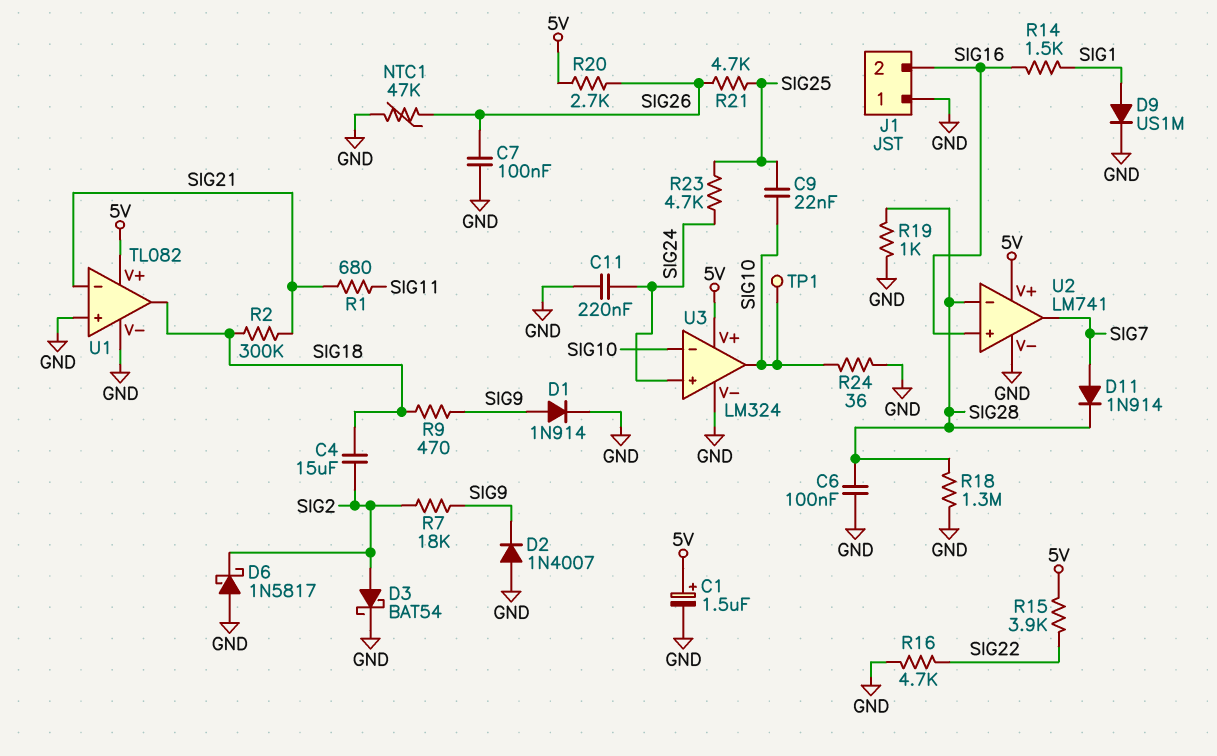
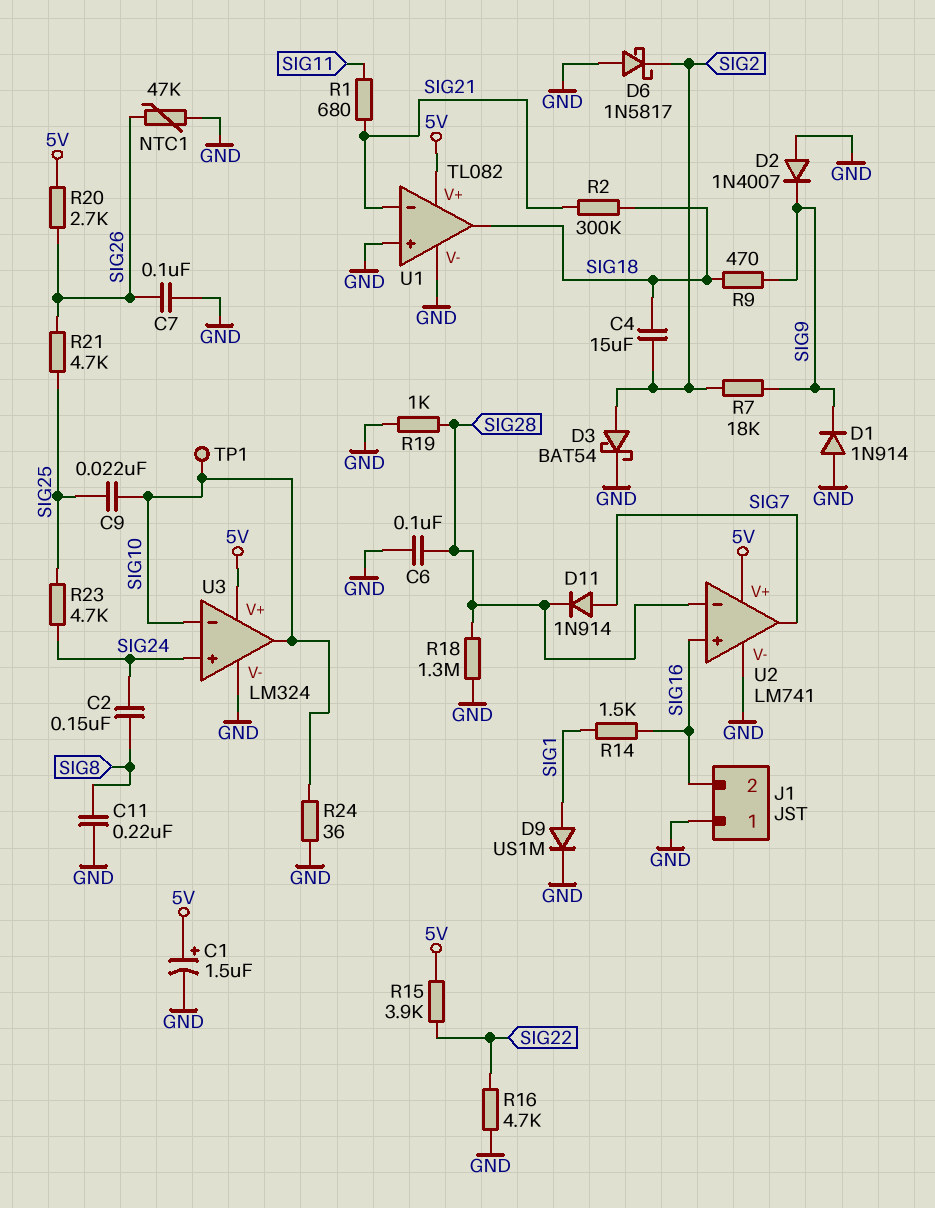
C2: none -> 150nF (SIG8, SIG24)
C11: 220nF (GND, SIG24) -> 220nF (GND, SIG8)
D1: diode 1N914 (A SIG9, K GND) -> diode 1N914 (A GND, K SIG9)

